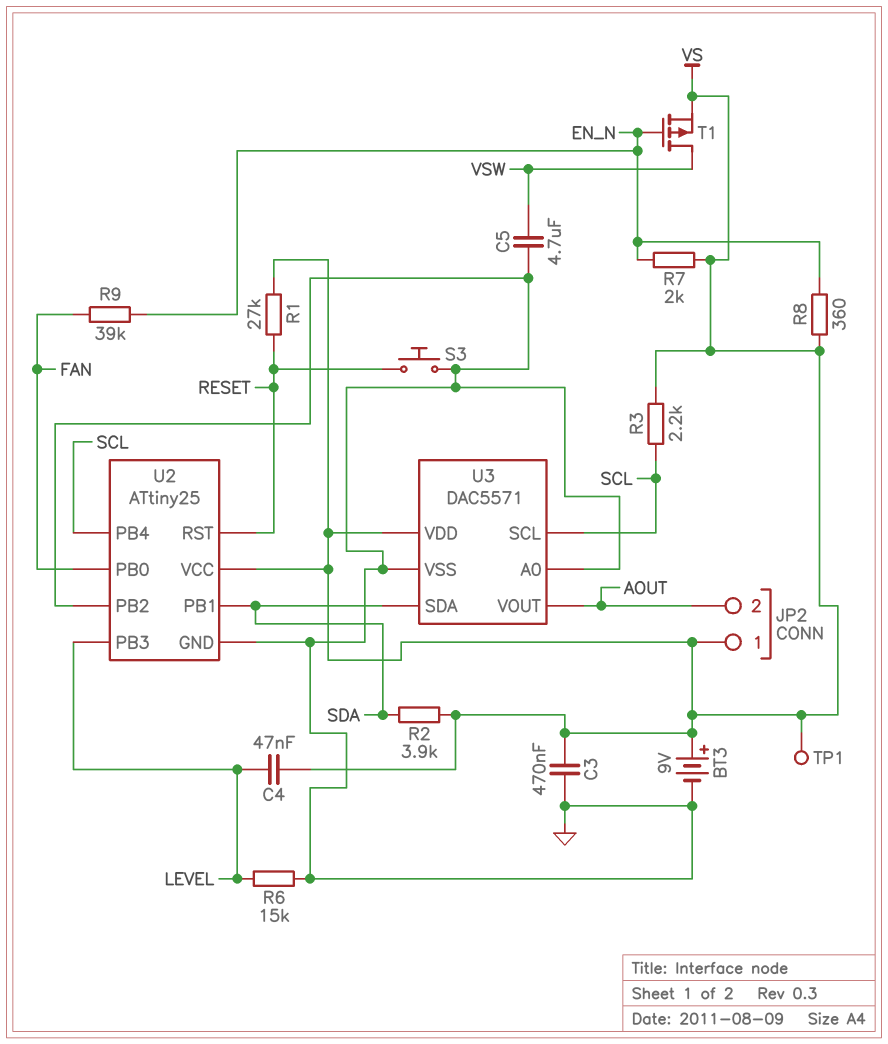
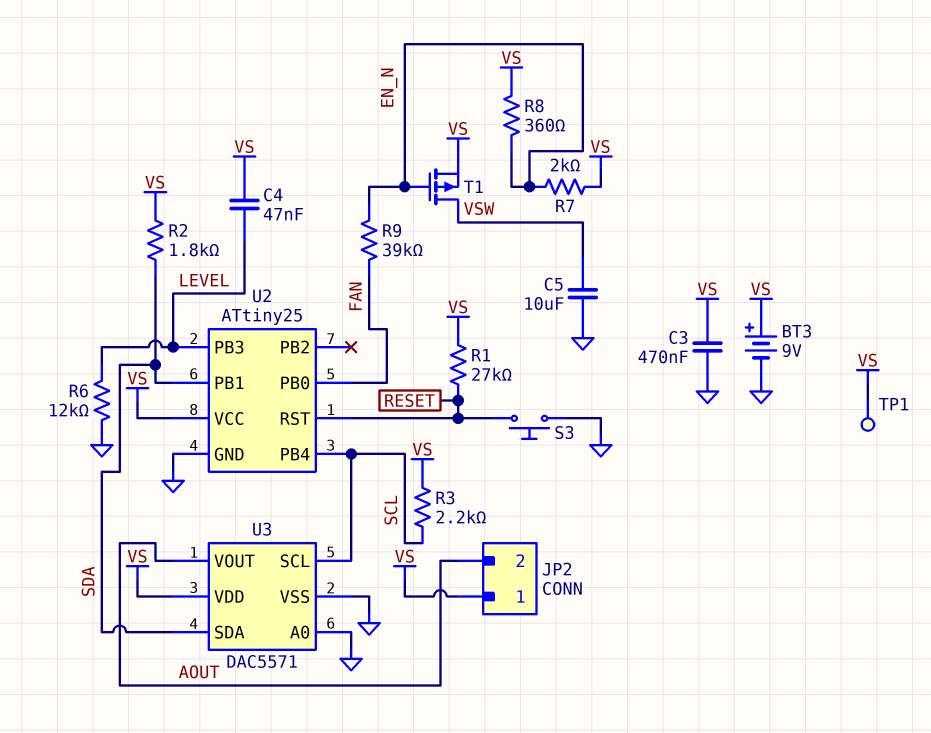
C5: 4.7uF (GND, VSW) -> 10uF (GND, VSW)
R2: 3.9k (SDA, VS) -> 1.8k (SDA, VS)
R6: 15k (GND, LEVEL) -> 12k (GND, LEVEL)
U2 pin PB2: GND -> none

